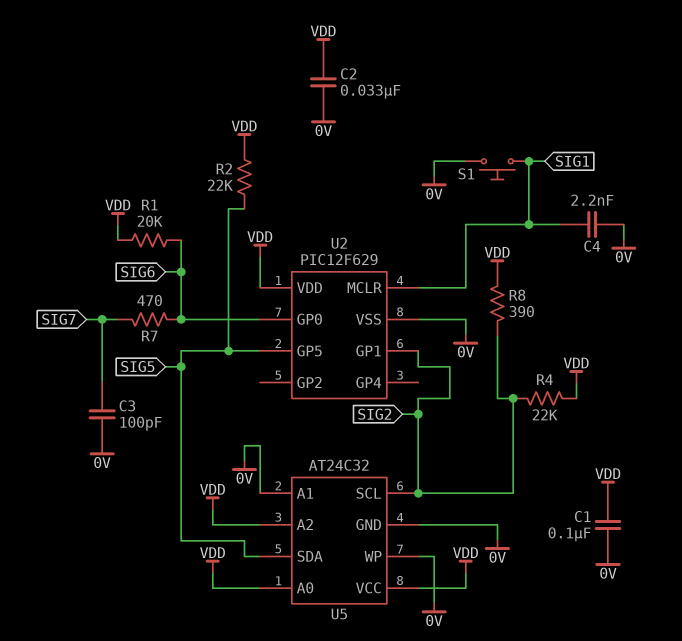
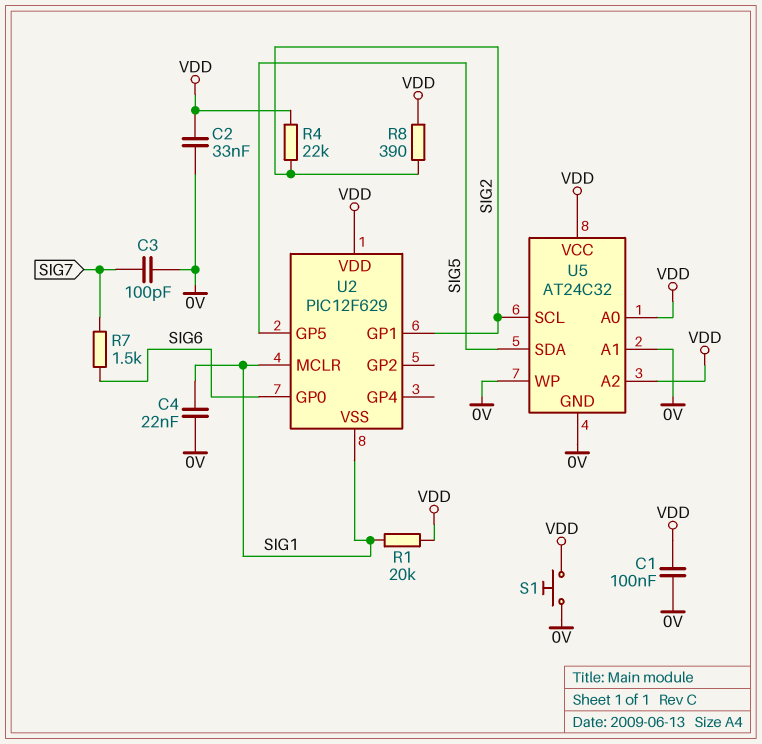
C4: 2.2nF (0V, SIG1) -> 22nF (0V, SIG1)
R1: 20k (SIG6, VDD) -> 20k (SIG1, VDD)
R2: 22k (SIG5, VDD) -> none
R7: 470 (SIG6, SIG7) -> 1.5k (SIG6, SIG7)
S1: button (0V, SIG1) -> button (0V, VDD)
U2 pin VSS: 0V -> SIG1

